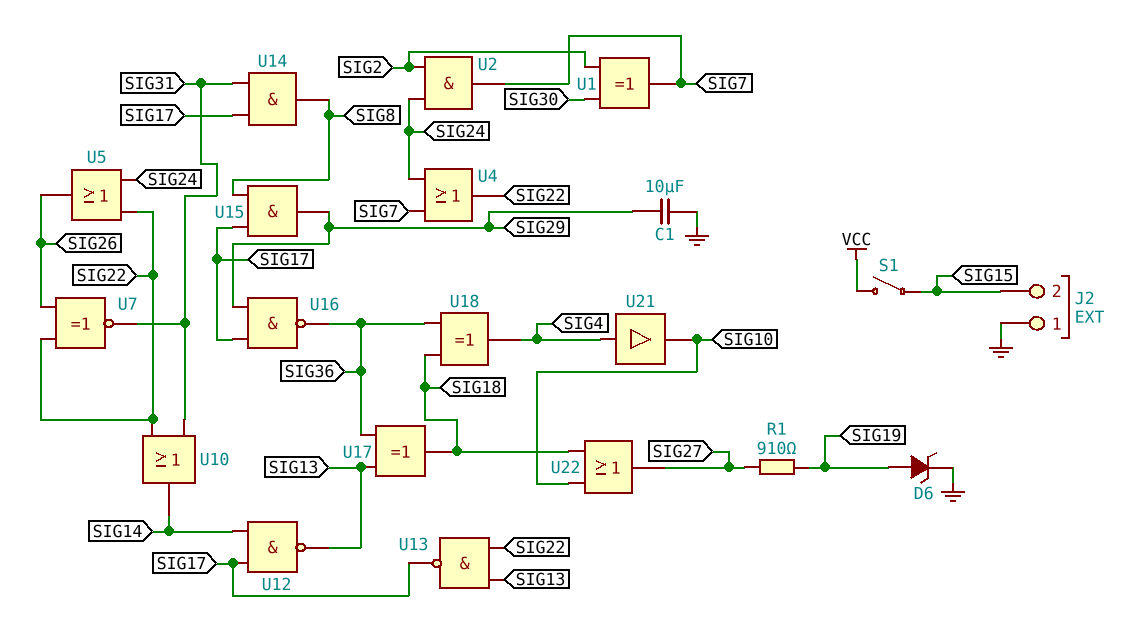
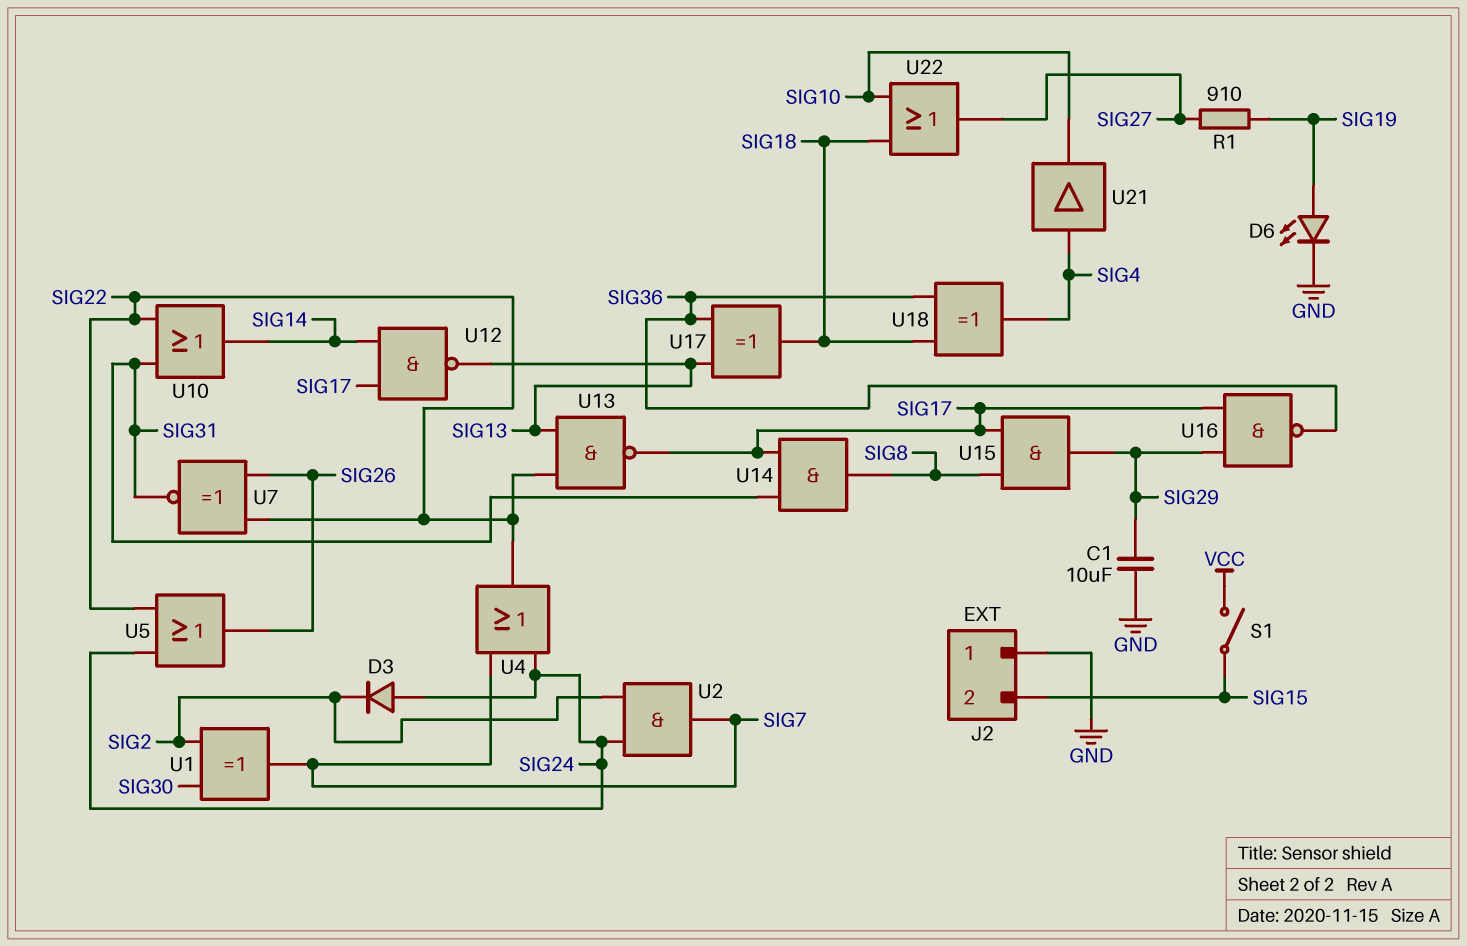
D3: none -> diode (A SIG24, K SIG2)
D6: zener (A SIG19, K GND) -> LED (A SIG19, K GND)

